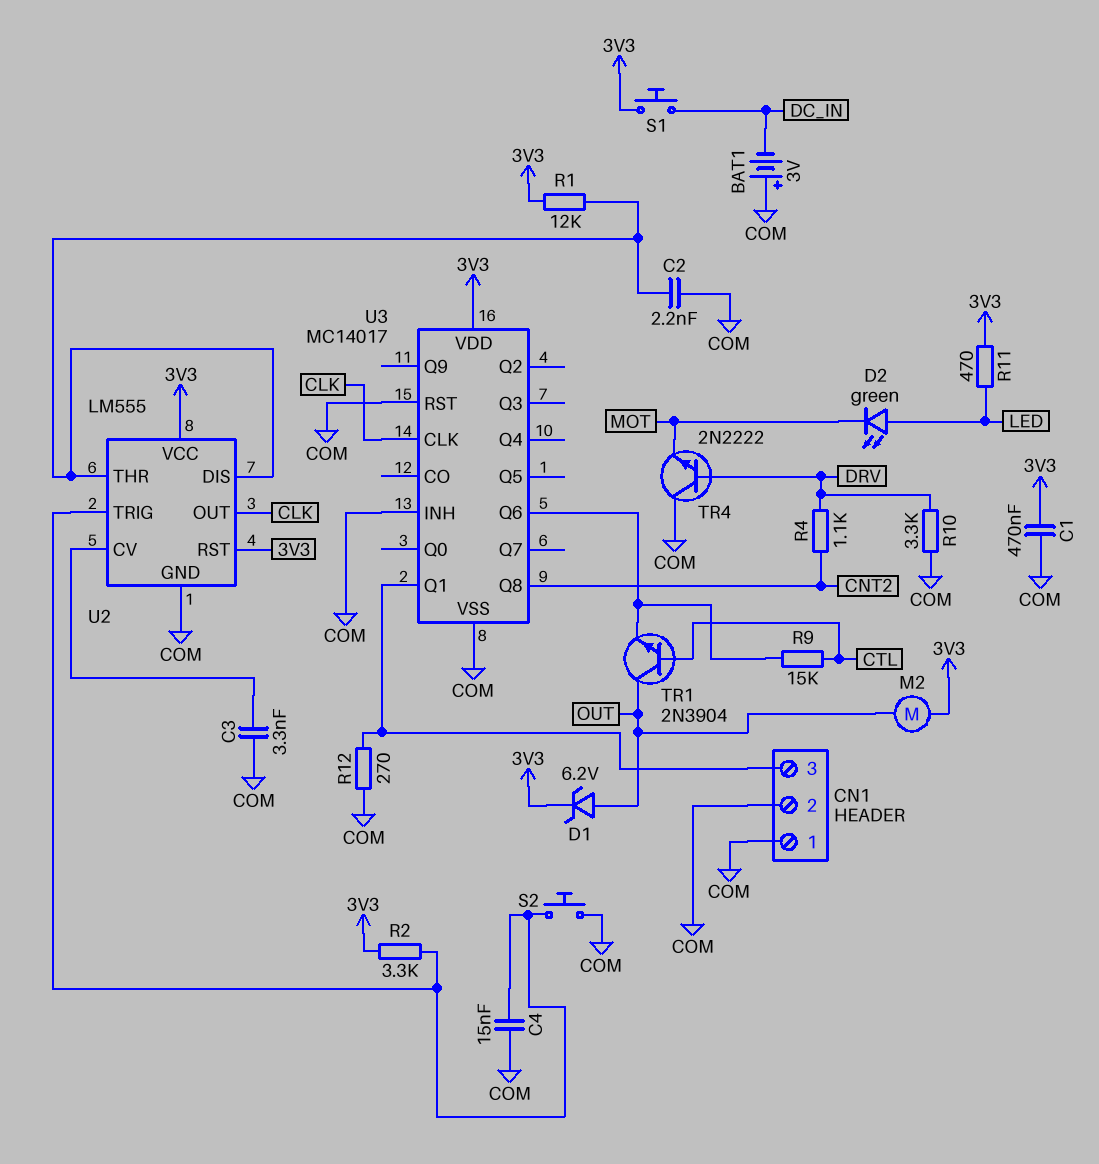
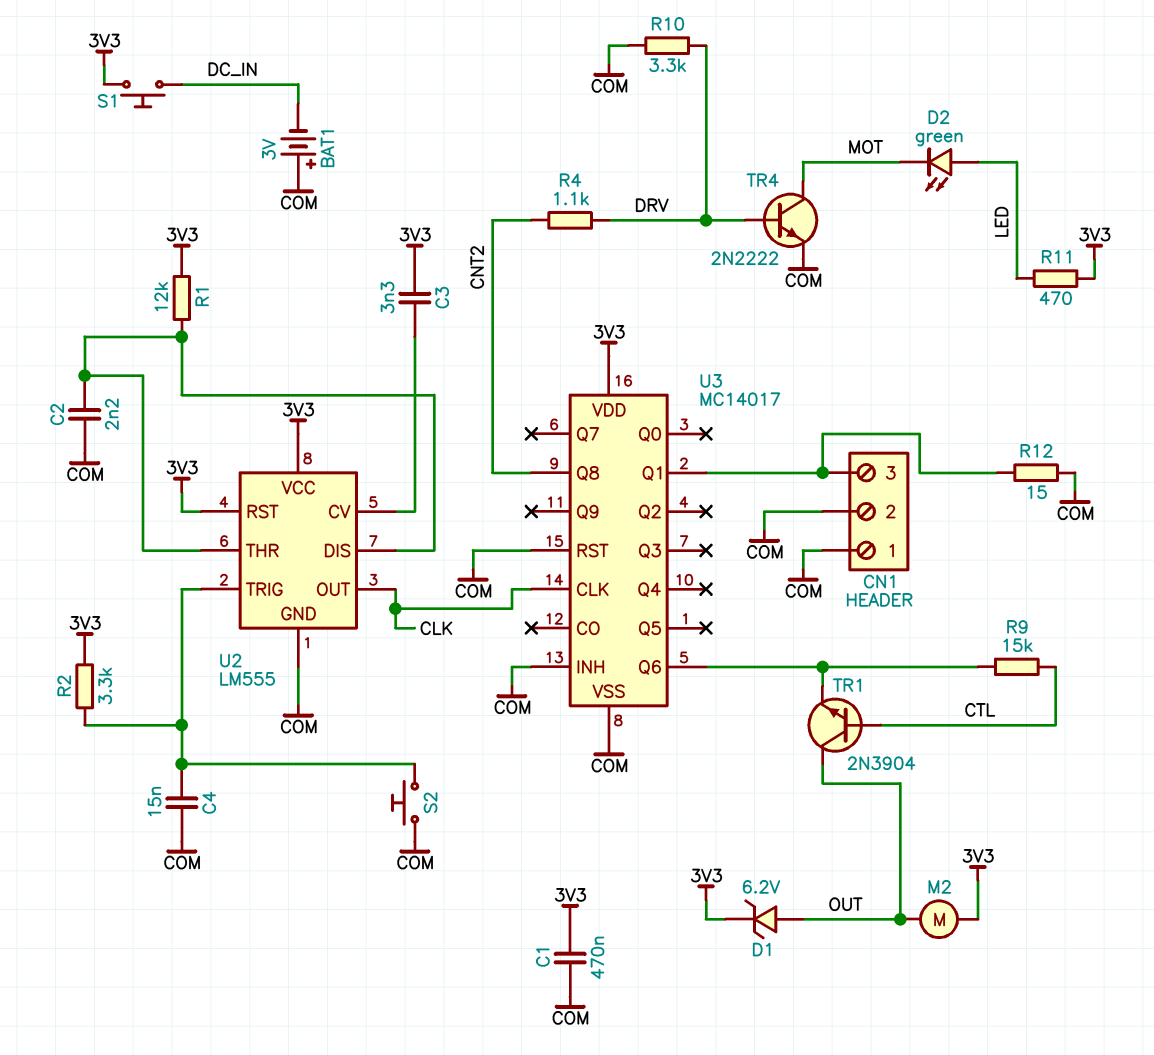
C3: 3.3nF (COM, U2/CV) -> 3.3nF (3V3, U2/CV)
R12: 270 (CN1/3, COM) -> 15 (CN1/3, COM)
TR4: NPN 2N2222 (B DRV, C COM, E MOT) -> NPN 2N2222 (B DRV, C MOT, E COM)

